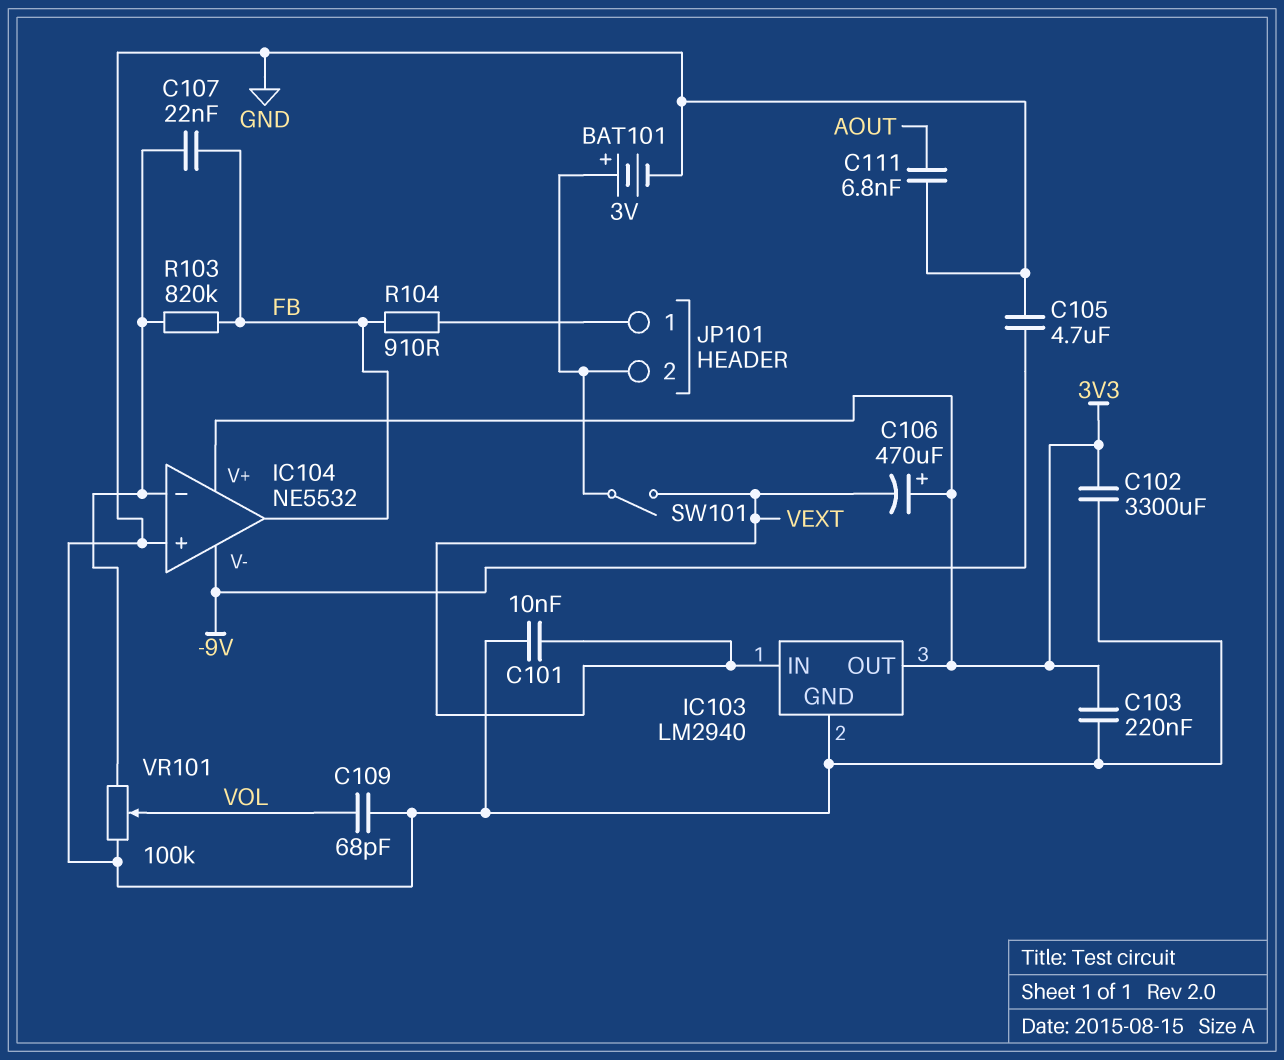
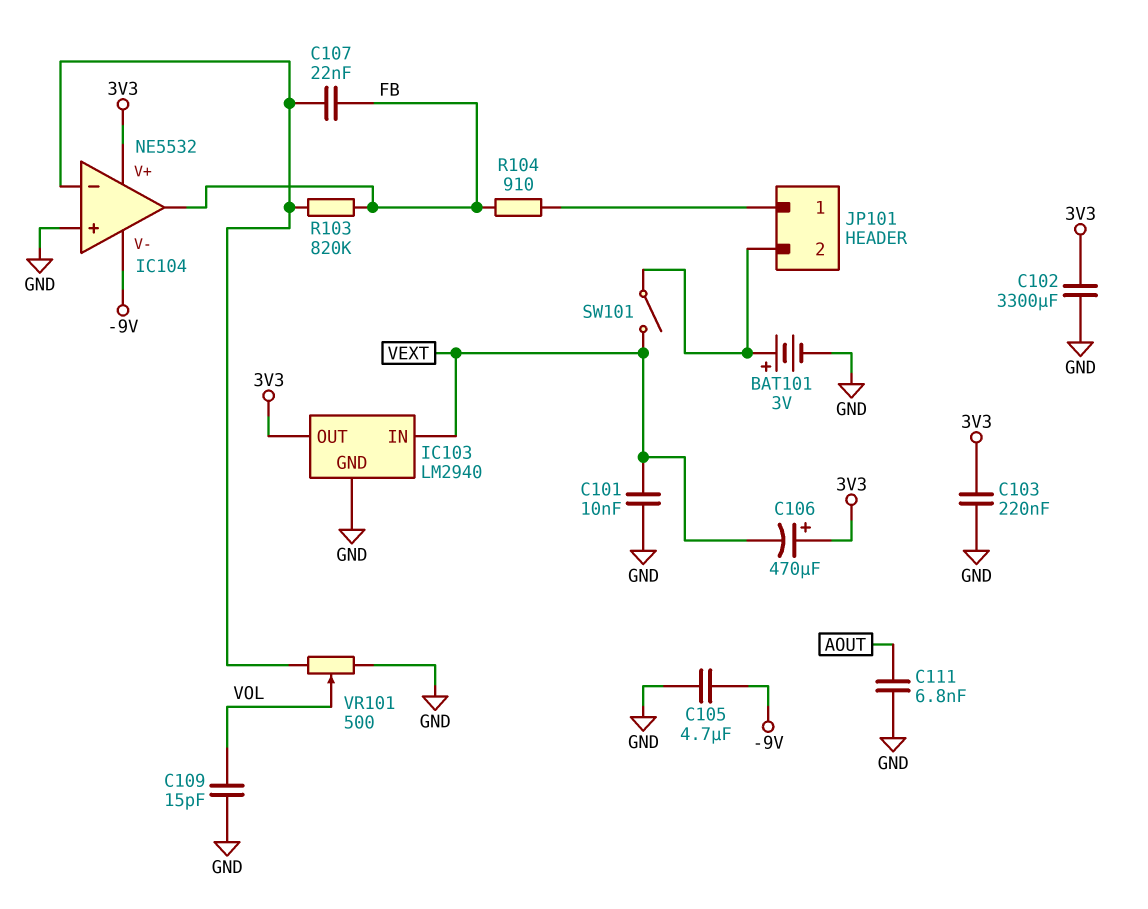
C109: 68pF (GND, VOL) -> 15pF (GND, VOL)
VR101: 100k (GND, IC104/in-, wiper VOL) -> 500 (GND, IC104/in-, wiper VOL)

